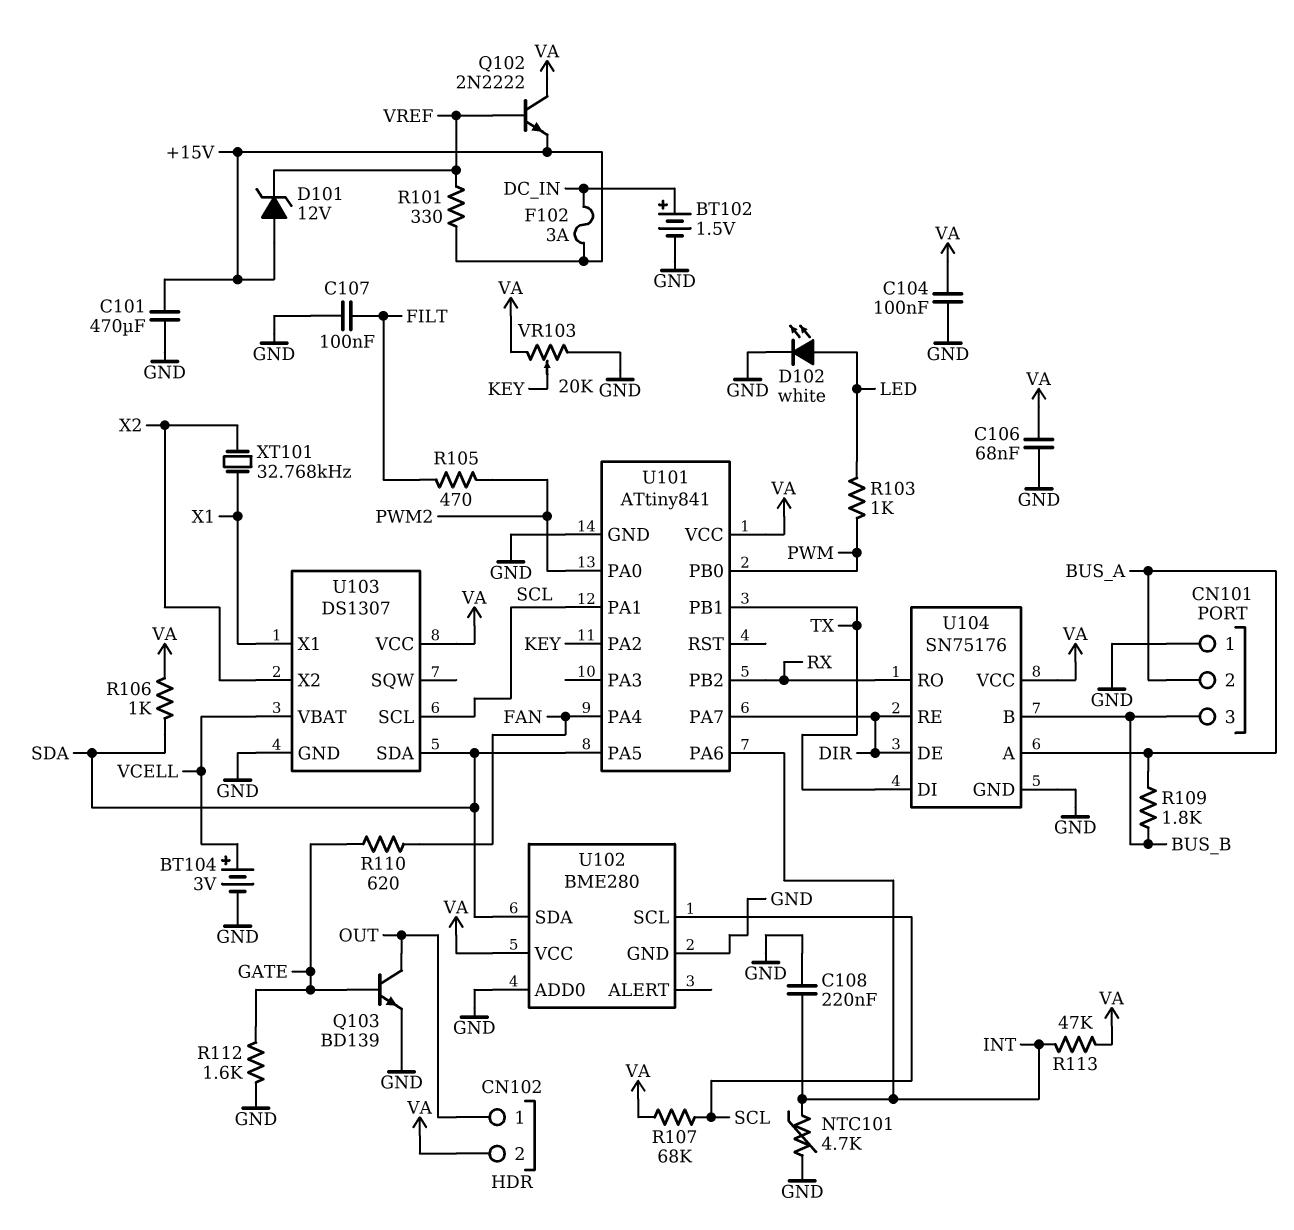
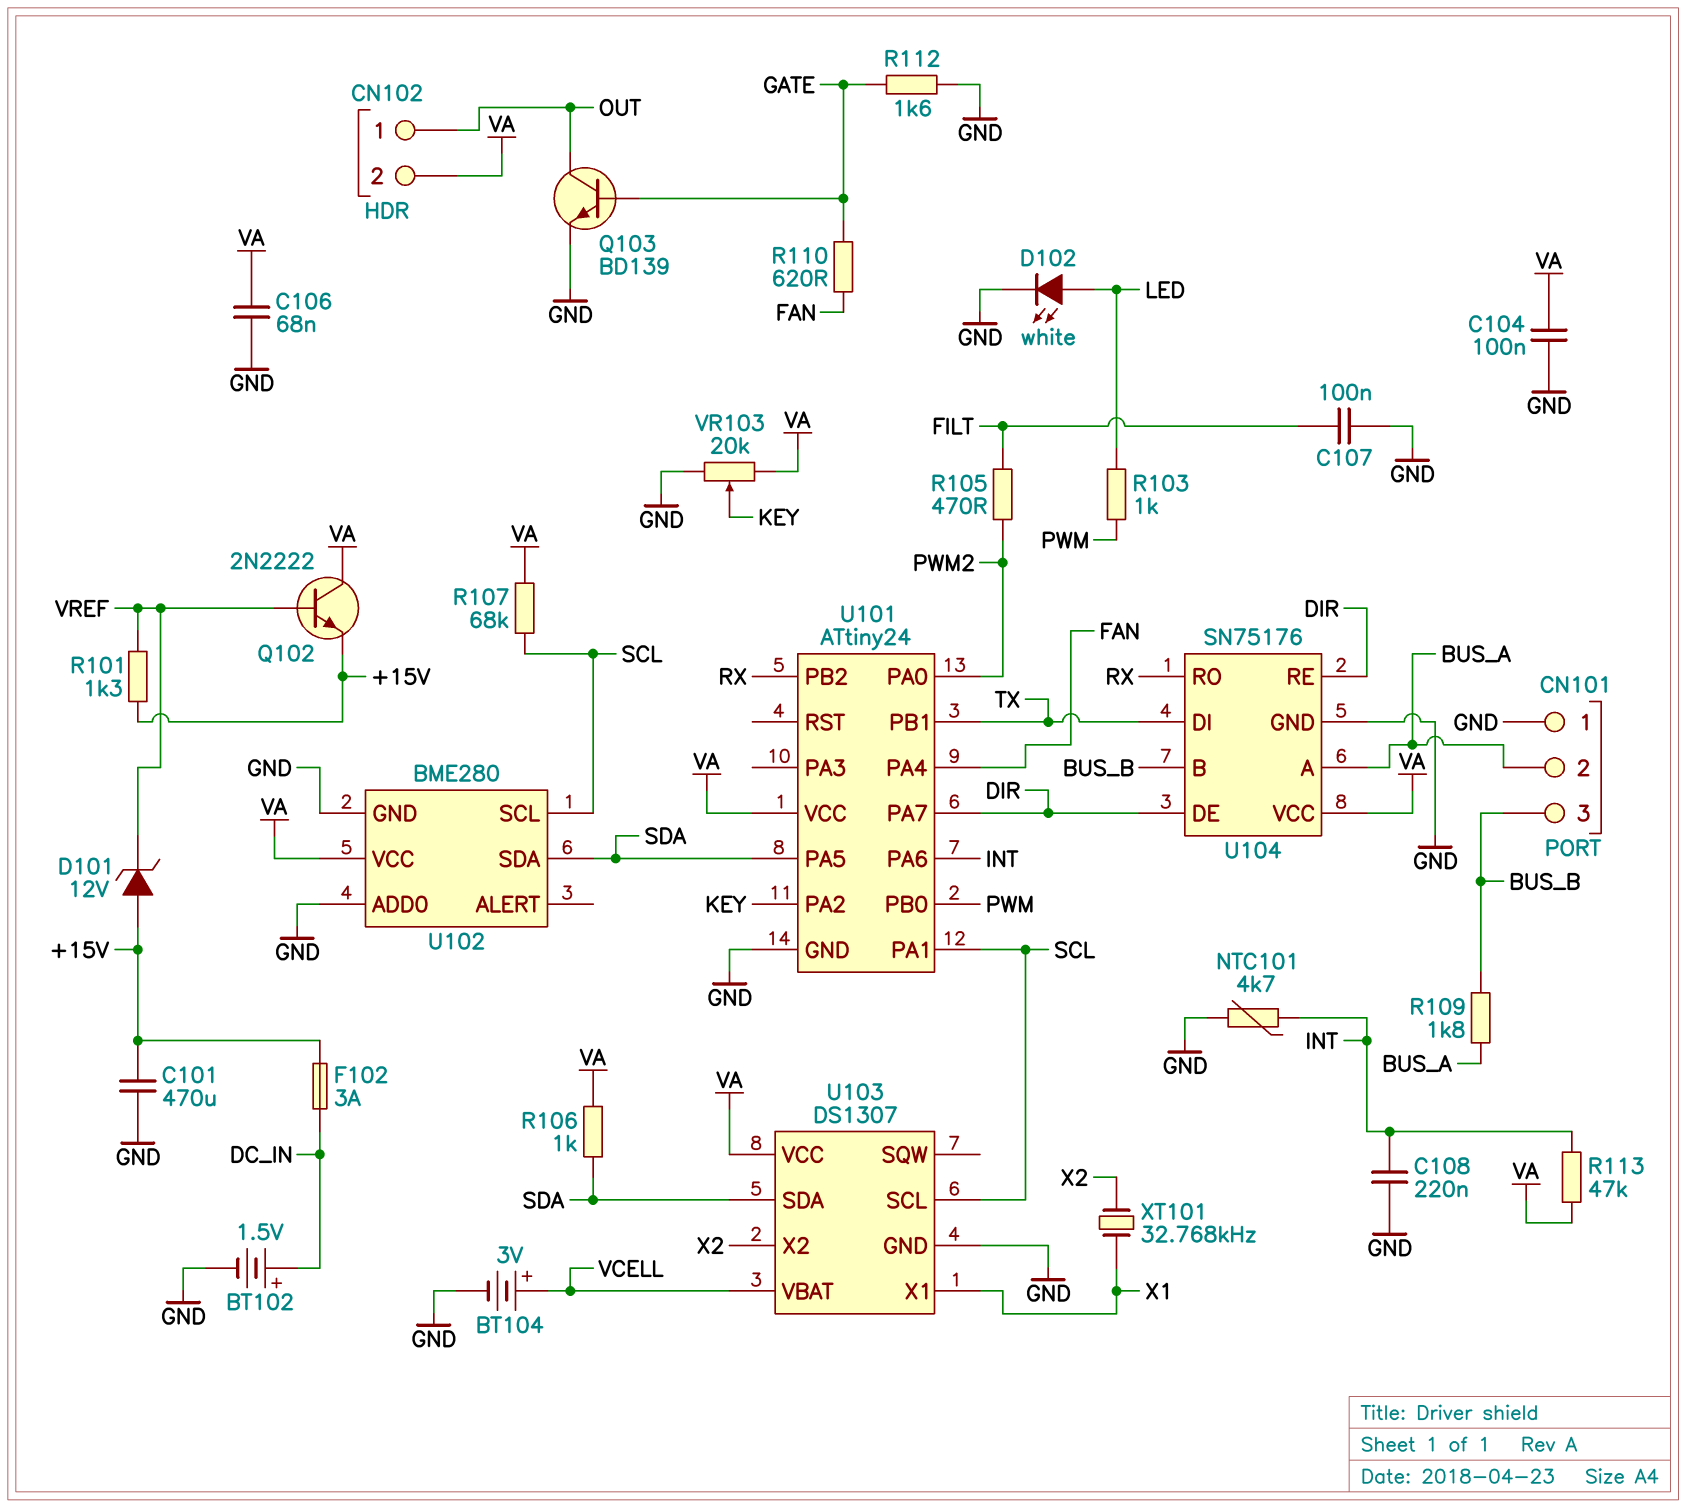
R101: 330 (+15V, VREF) -> 1.3k (+15V, VREF)
U101: ATtiny841 -> ATtiny24

